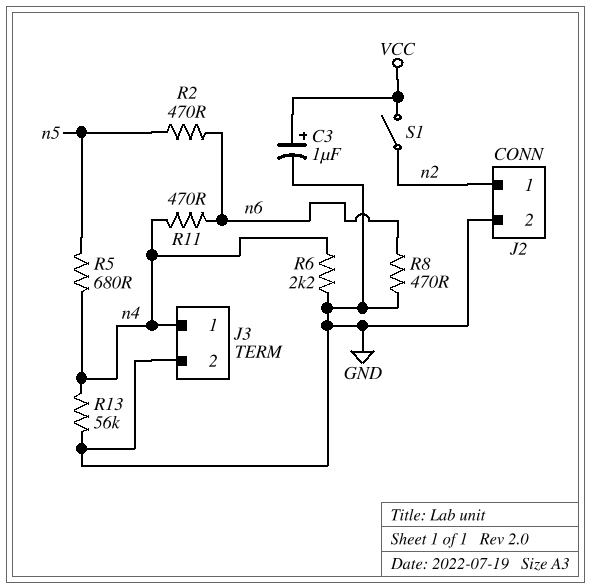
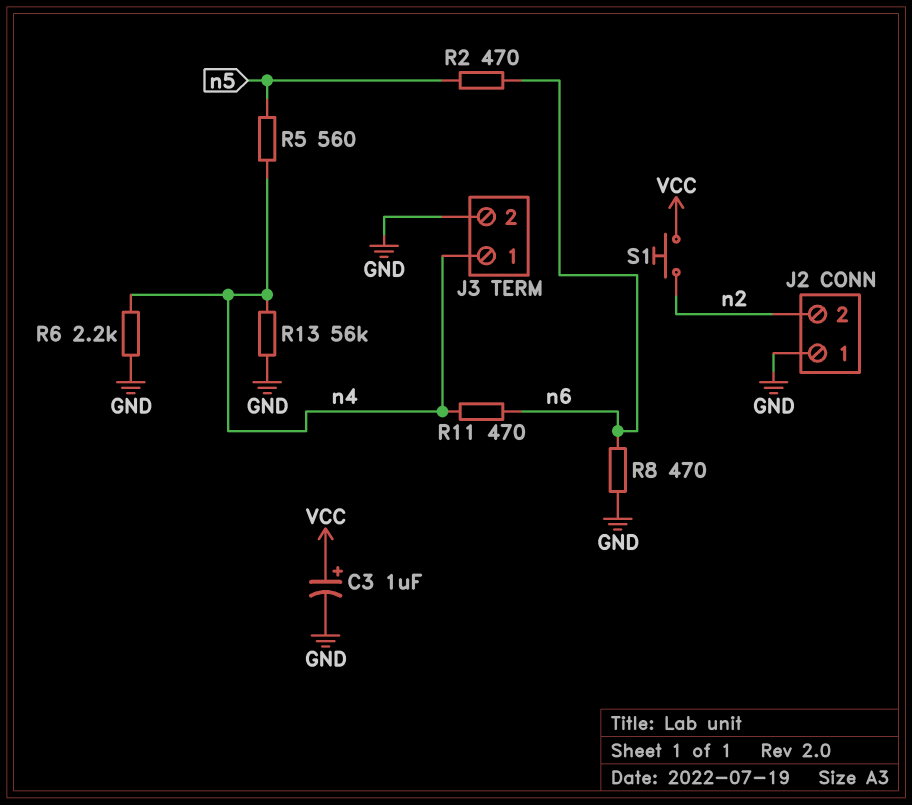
J2 pin 1: n2 -> GND
J2 pin 2: GND -> n2
R5: 680 (n4, n5) -> 560 (n4, n5)
S1: switch (VCC, n2) -> button (VCC, n2)

